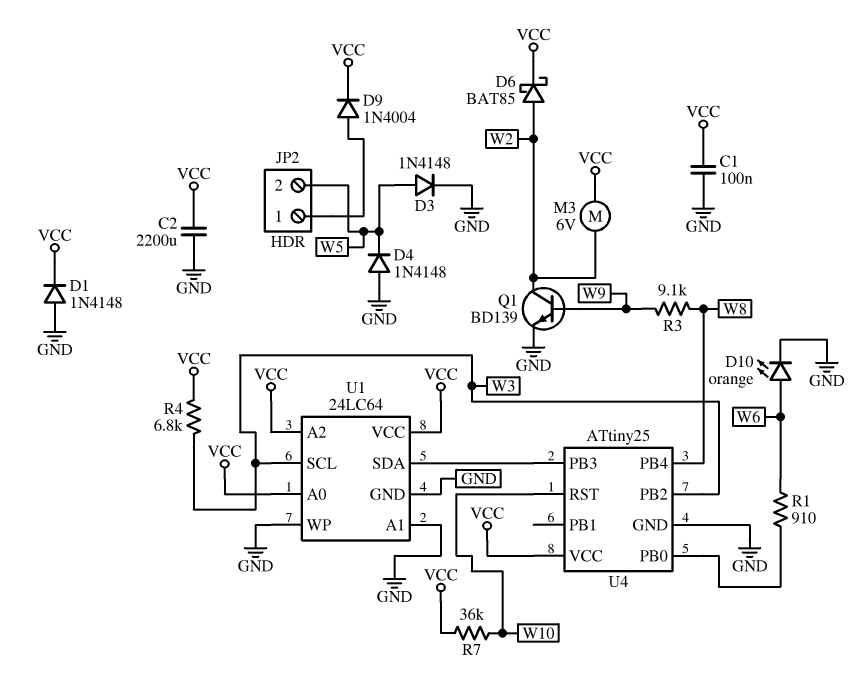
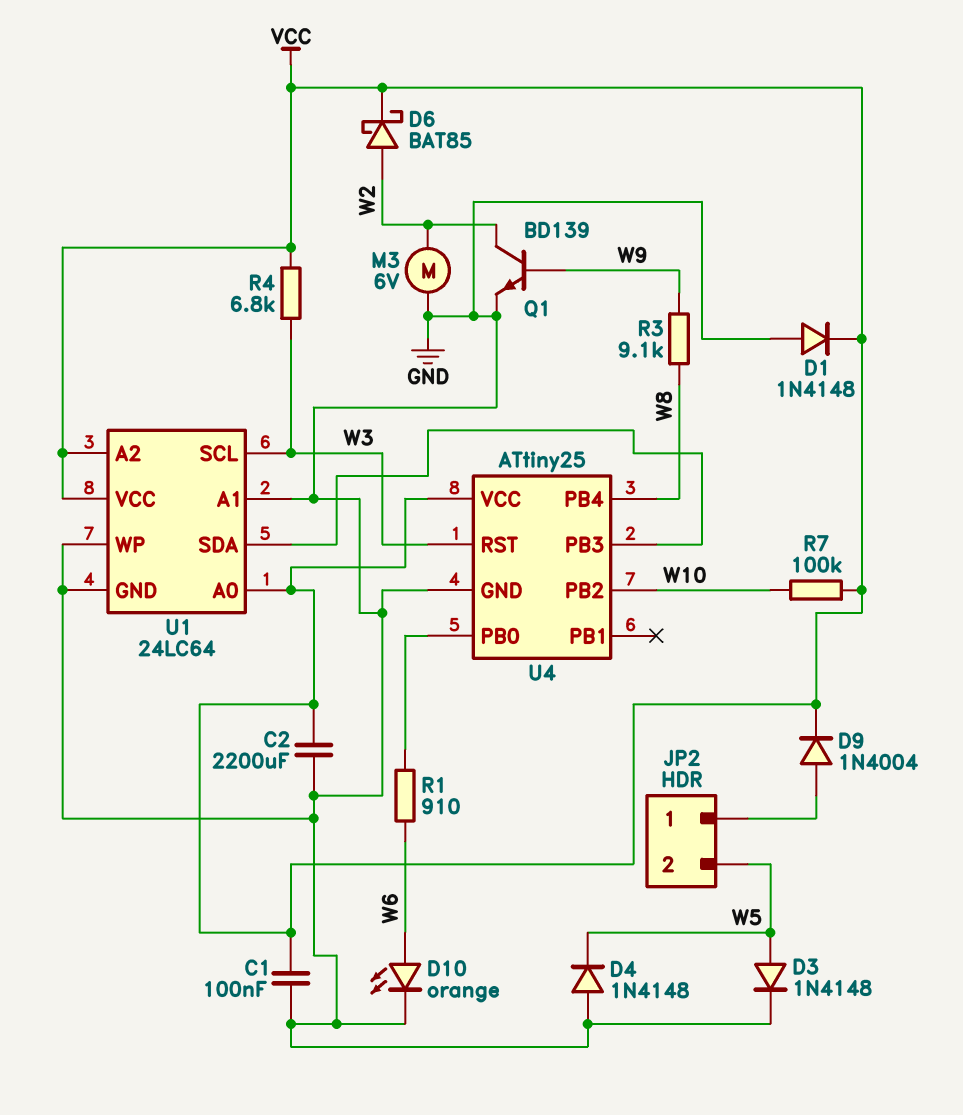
M3: motor 6V (VCC, W2) -> motor 6V (GND, W2)
R7: 36k (VCC, W10) -> 100k (VCC, W10)
U4 pin PB2: W3 -> W10
U4 pin RST: W10 -> W3

